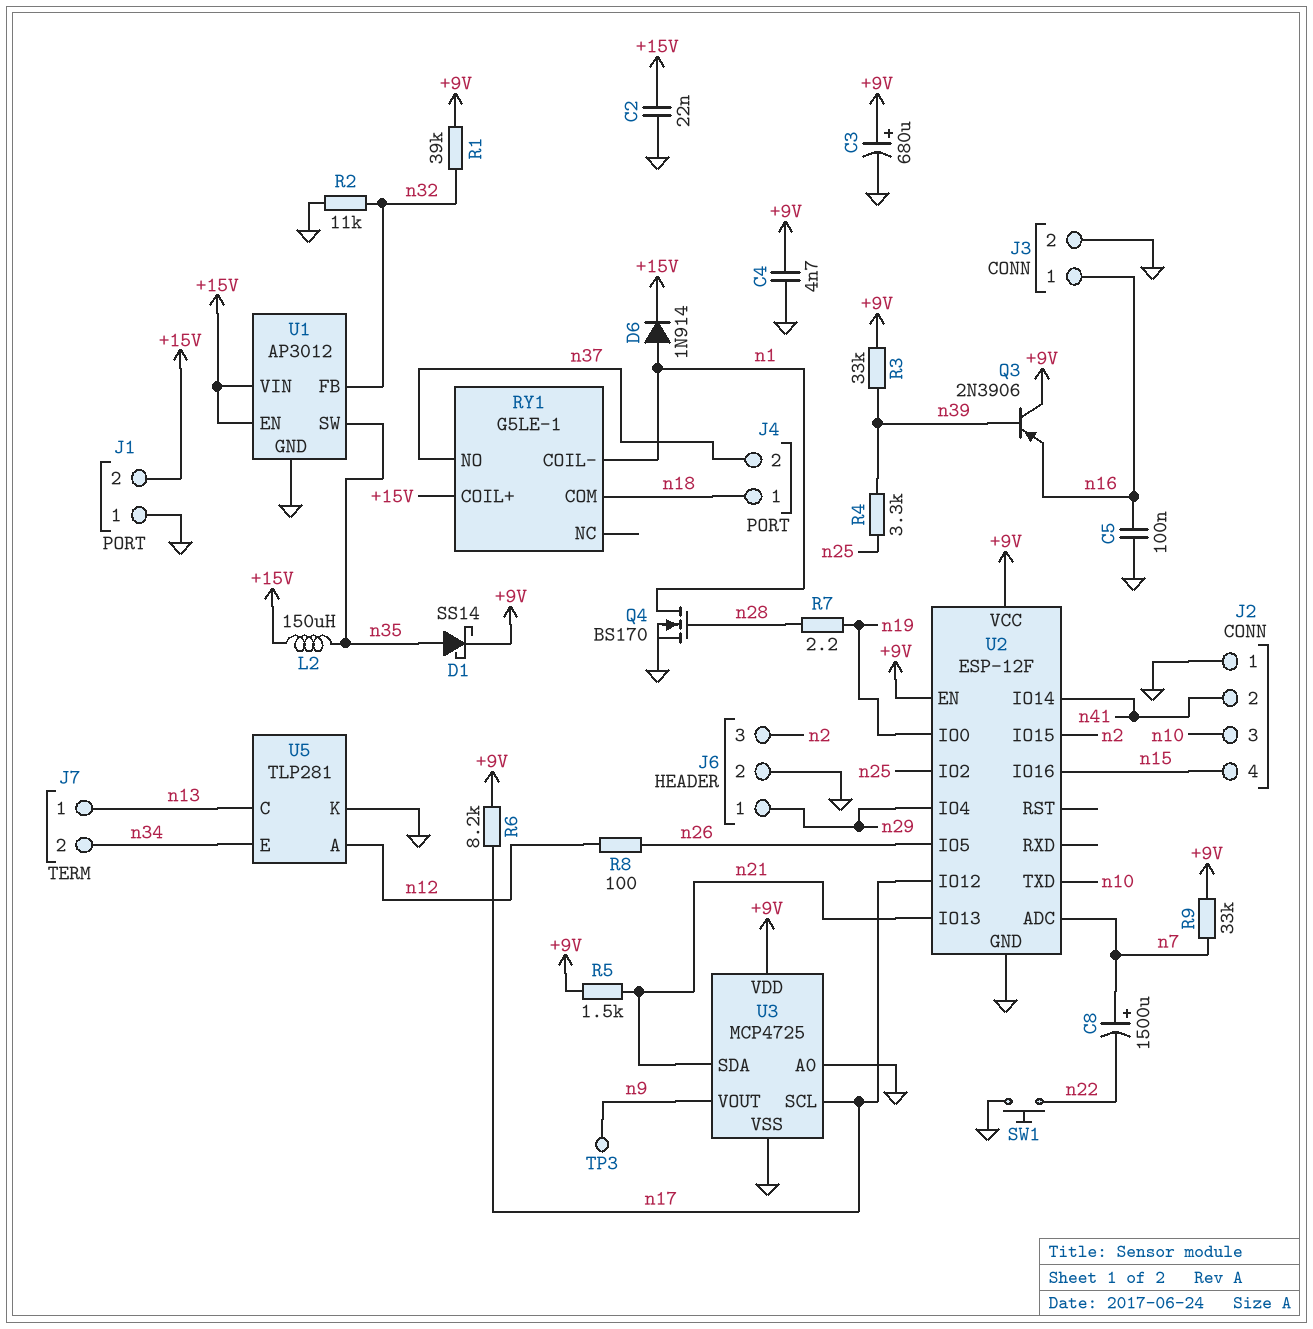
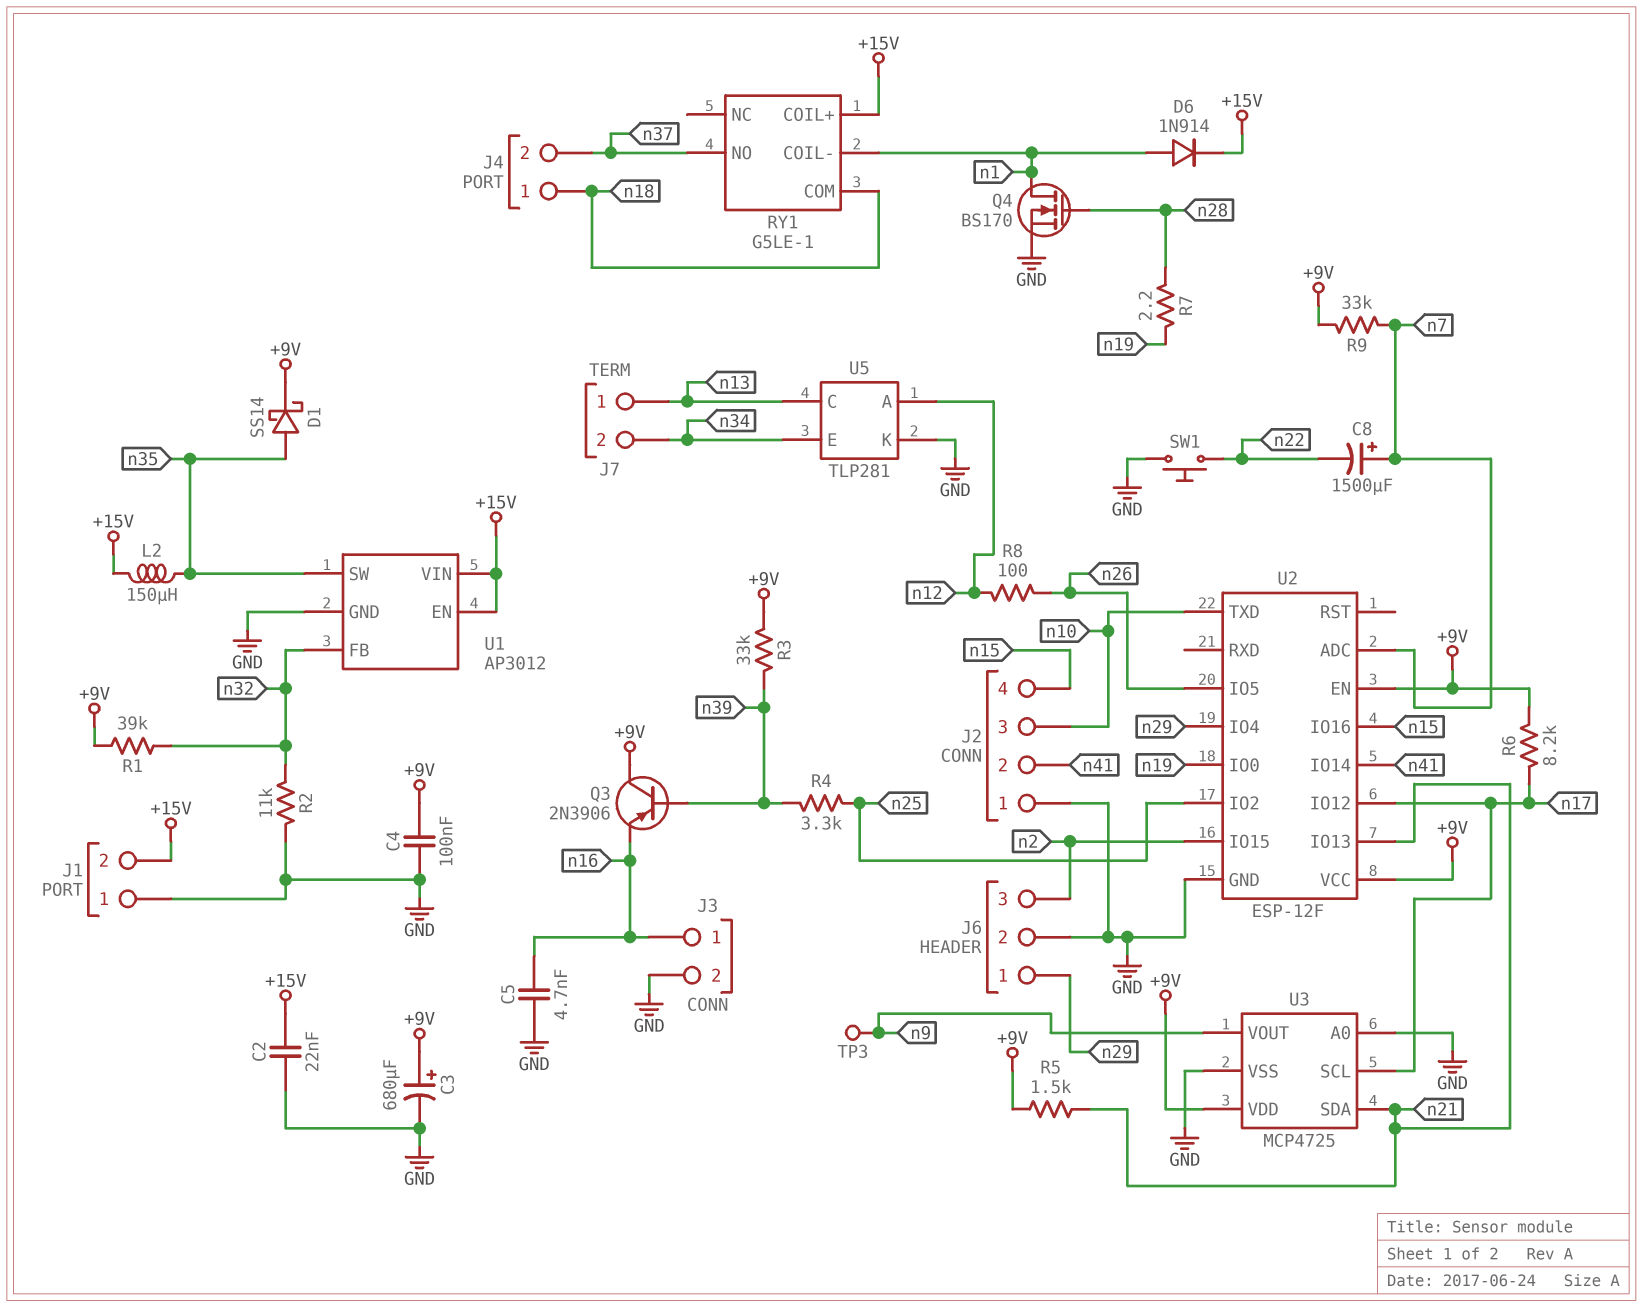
C4: 4.7nF (+9V, GND) -> 100nF (+9V, GND)
C5: 100nF (GND, n16) -> 4.7nF (GND, n16)

